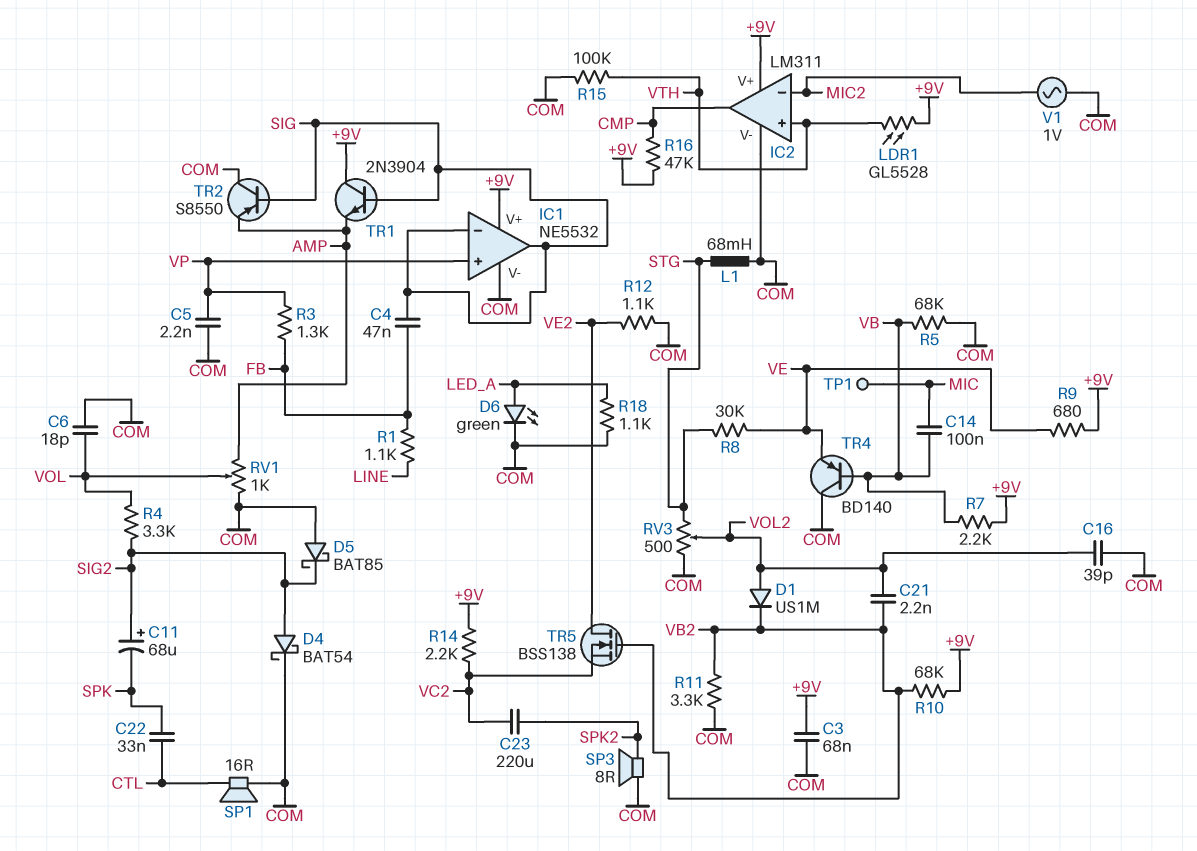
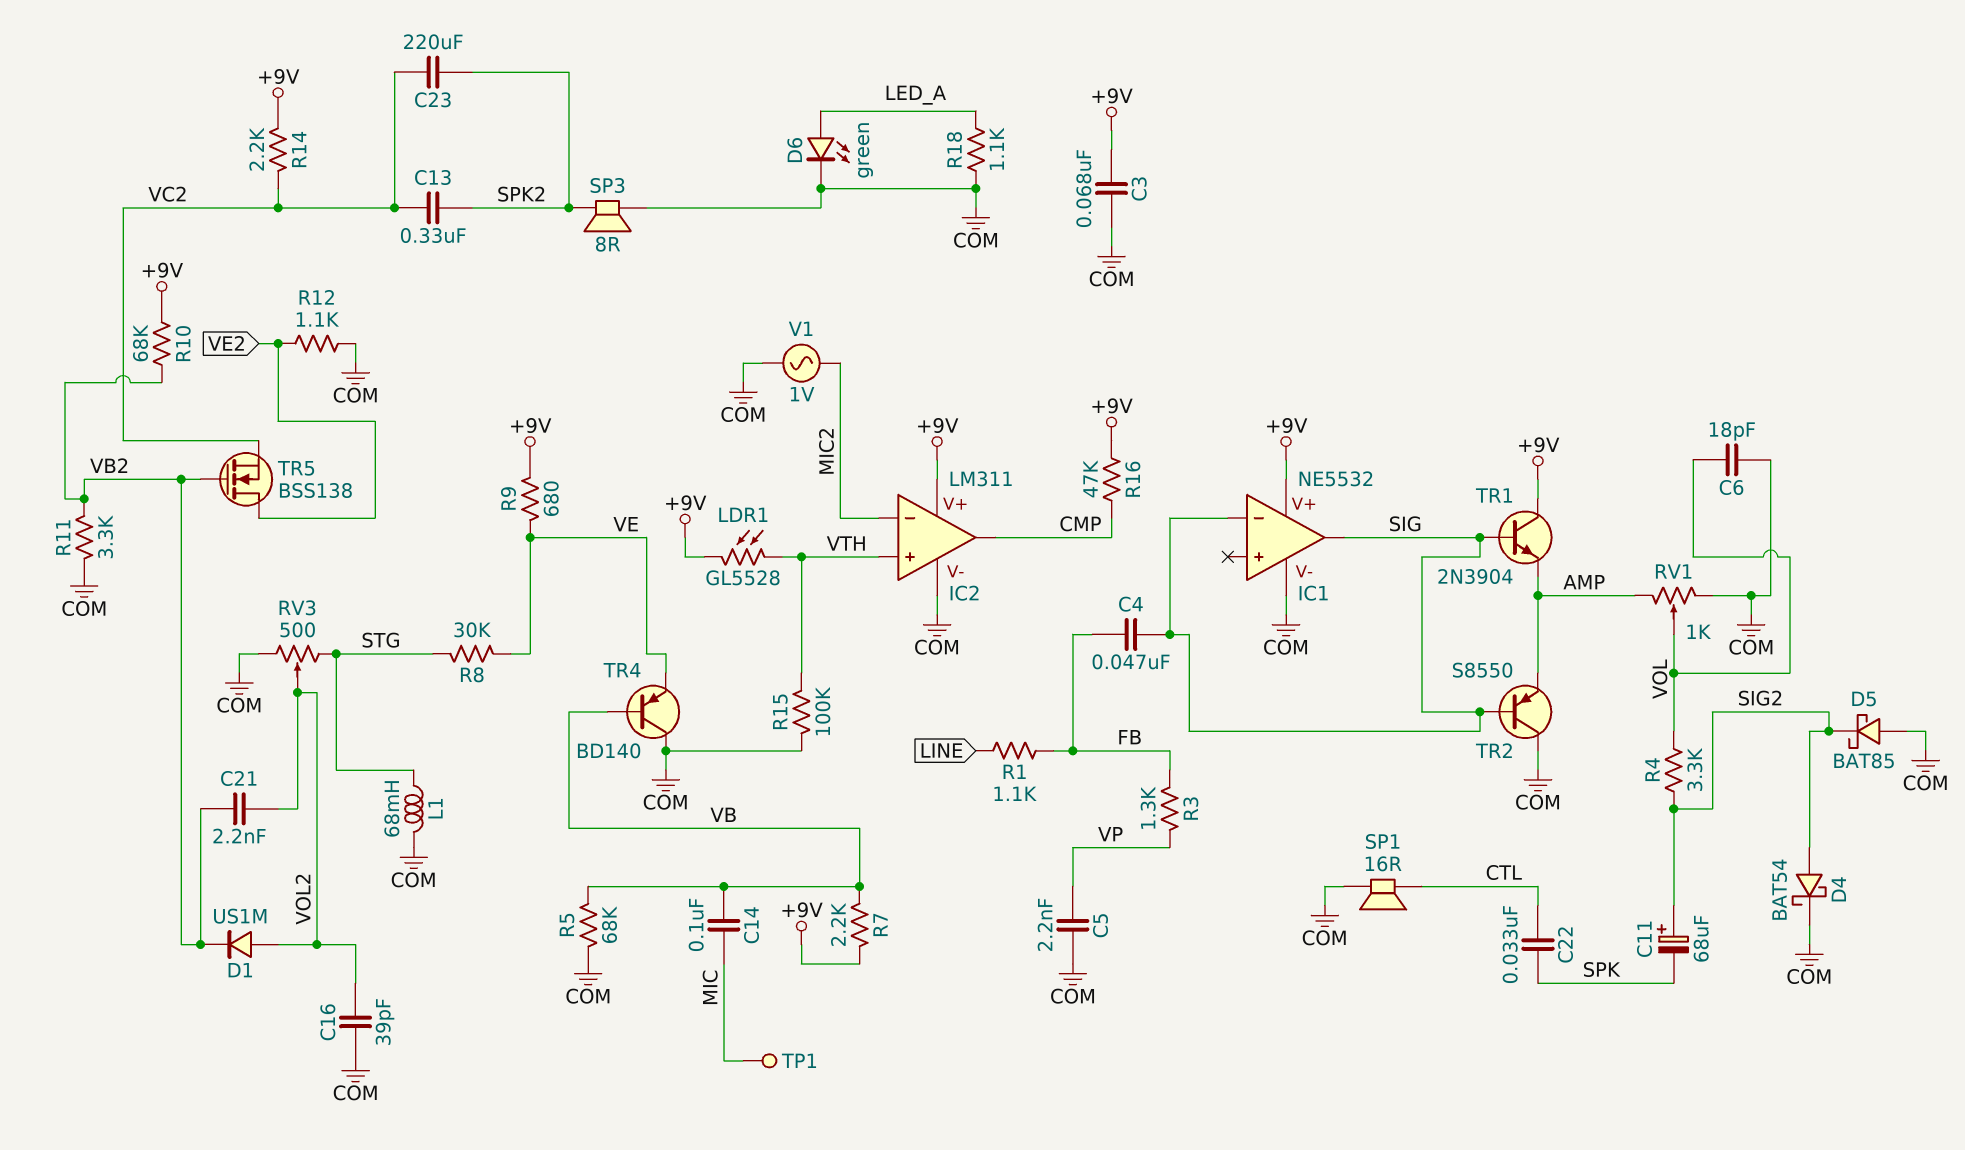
C13: none -> 330nF (SPK2, VC2)
IC1 pin in+: VP -> none

